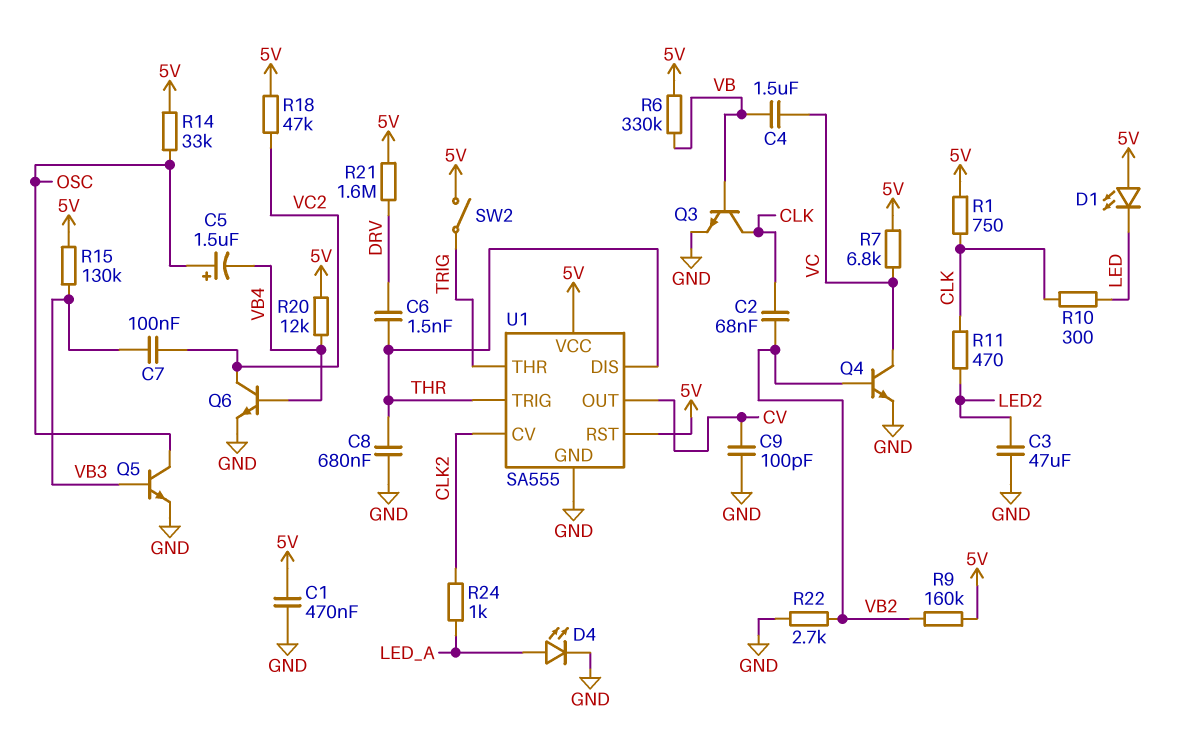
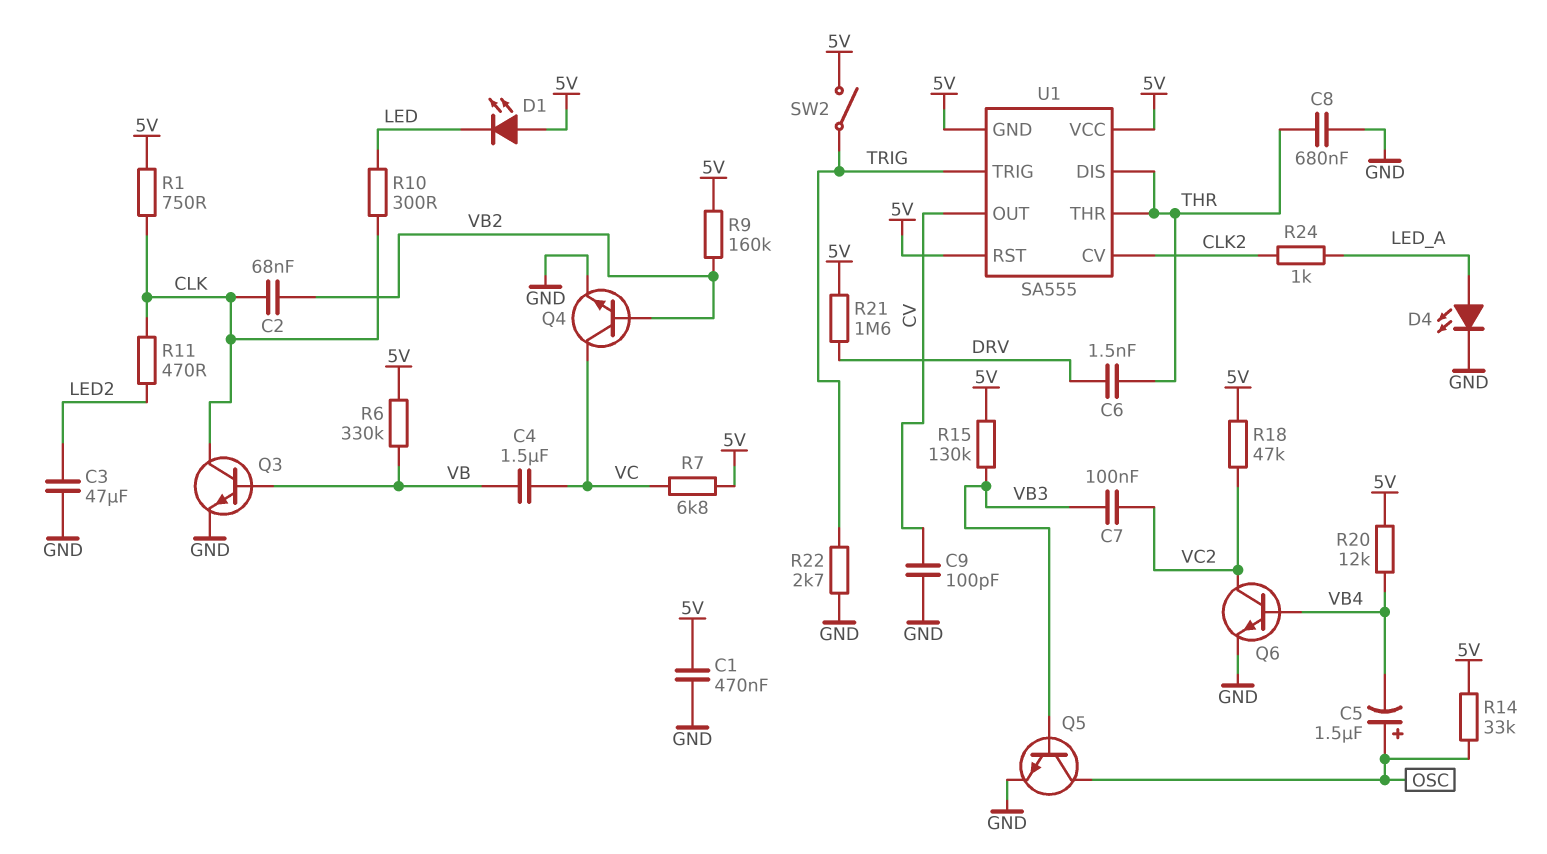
R22: 2.7k (GND, VB2) -> 2.7k (GND, TRIG)
U1 pin GND: GND -> 5V
U1 pin THR: TRIG -> THR
U1 pin TRIG: THR -> TRIG

